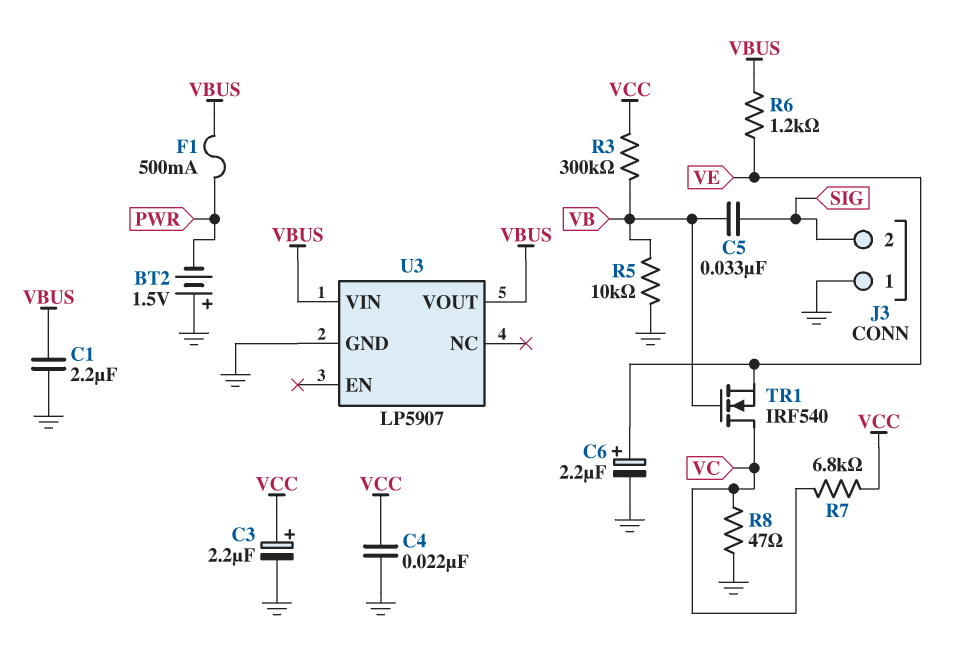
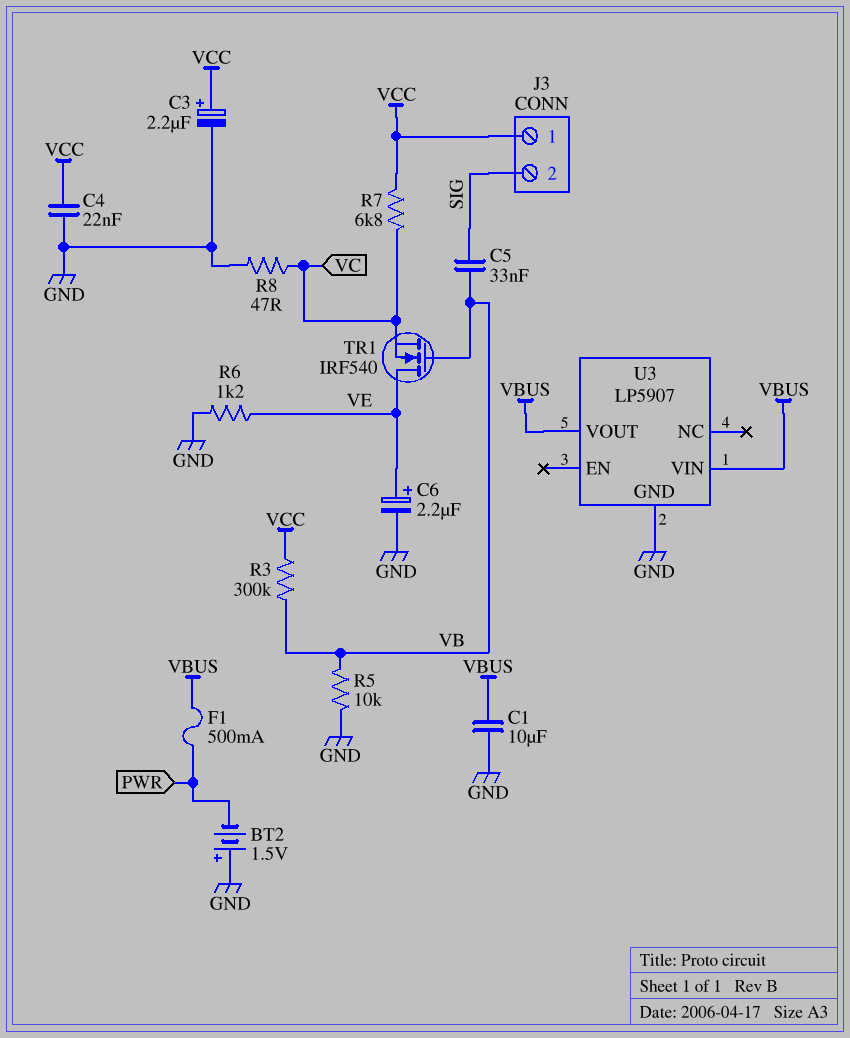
C1: 2.2uF (GND, VBUS) -> 10uF (GND, VBUS)
J3 pin 1: GND -> VCC
R6: 1.2k (VBUS, VE) -> 1.2k (GND, VE)
TR1: NMOS IRF540 (G VB, D VC, S VE) -> NMOS IRF540 (G VB, D VE, S VC)

